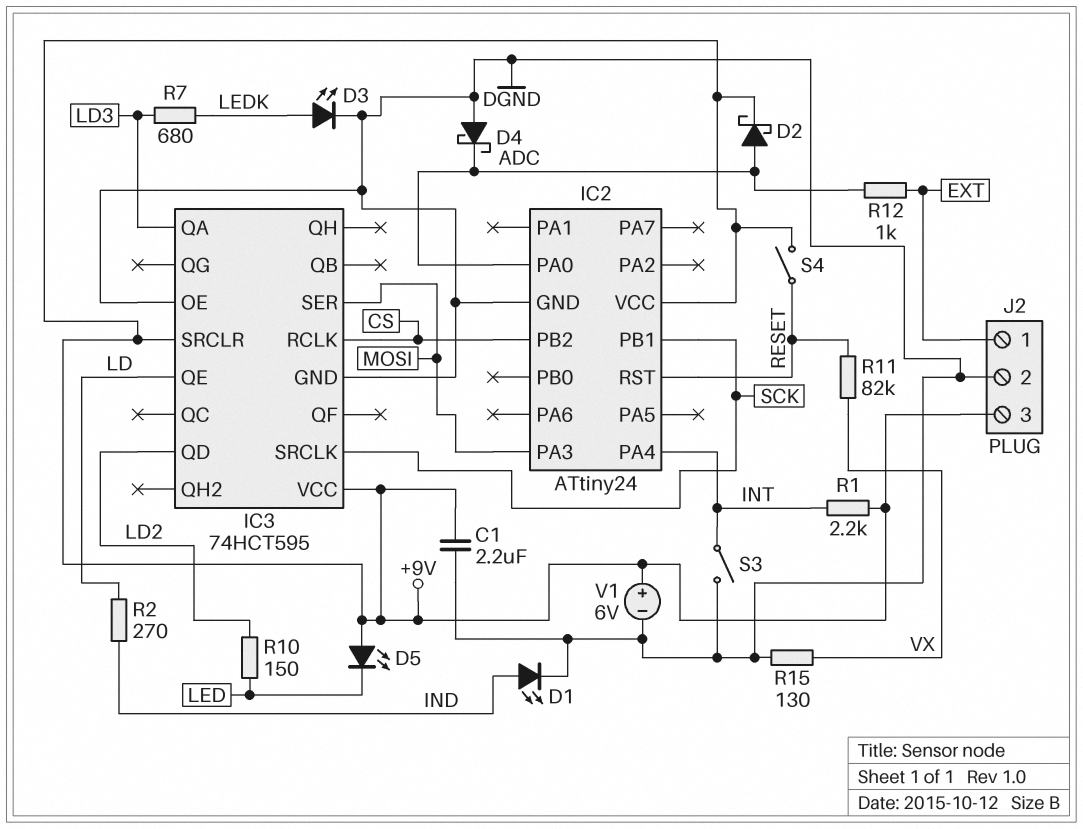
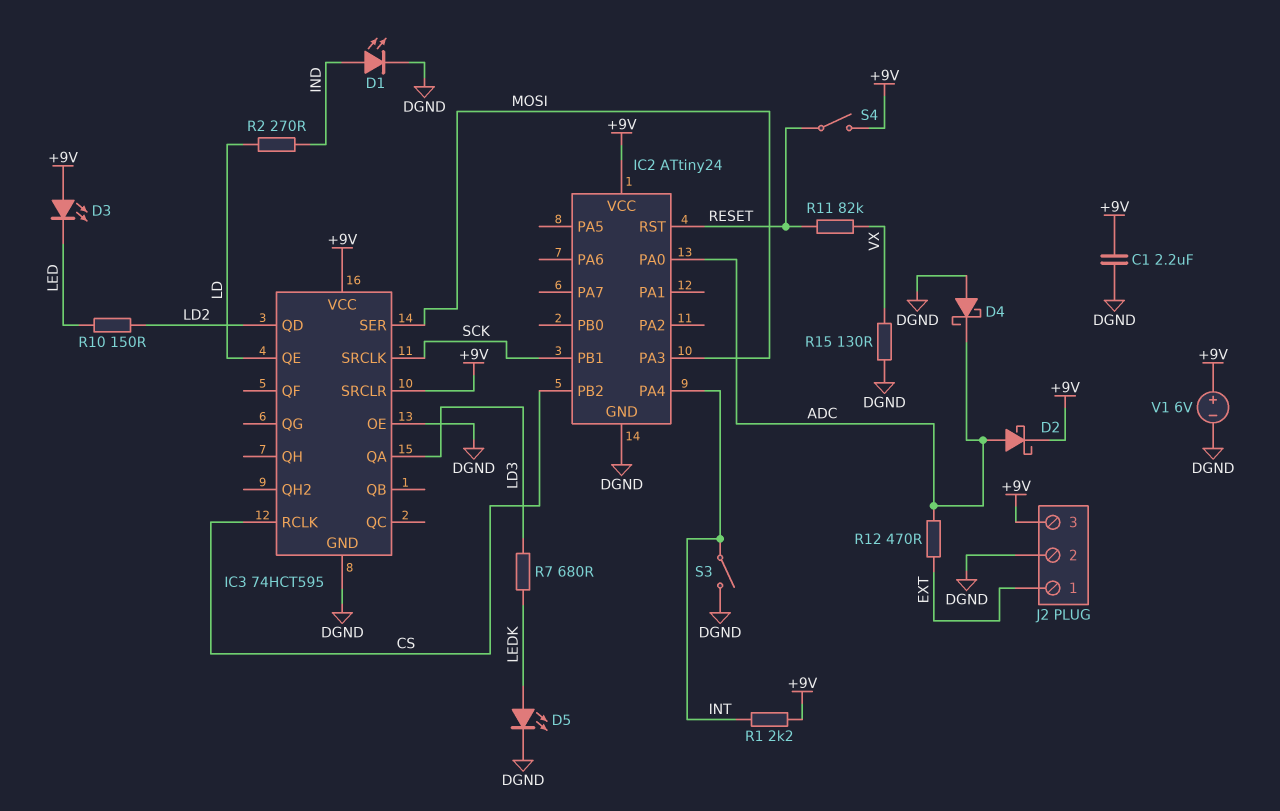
D3: LED (A LEDK, K DGND) -> LED (A +9V, K LED)
D5: LED (A +9V, K LED) -> LED (A LEDK, K DGND)
R12: 1k (ADC, EXT) -> 470 (ADC, EXT)

